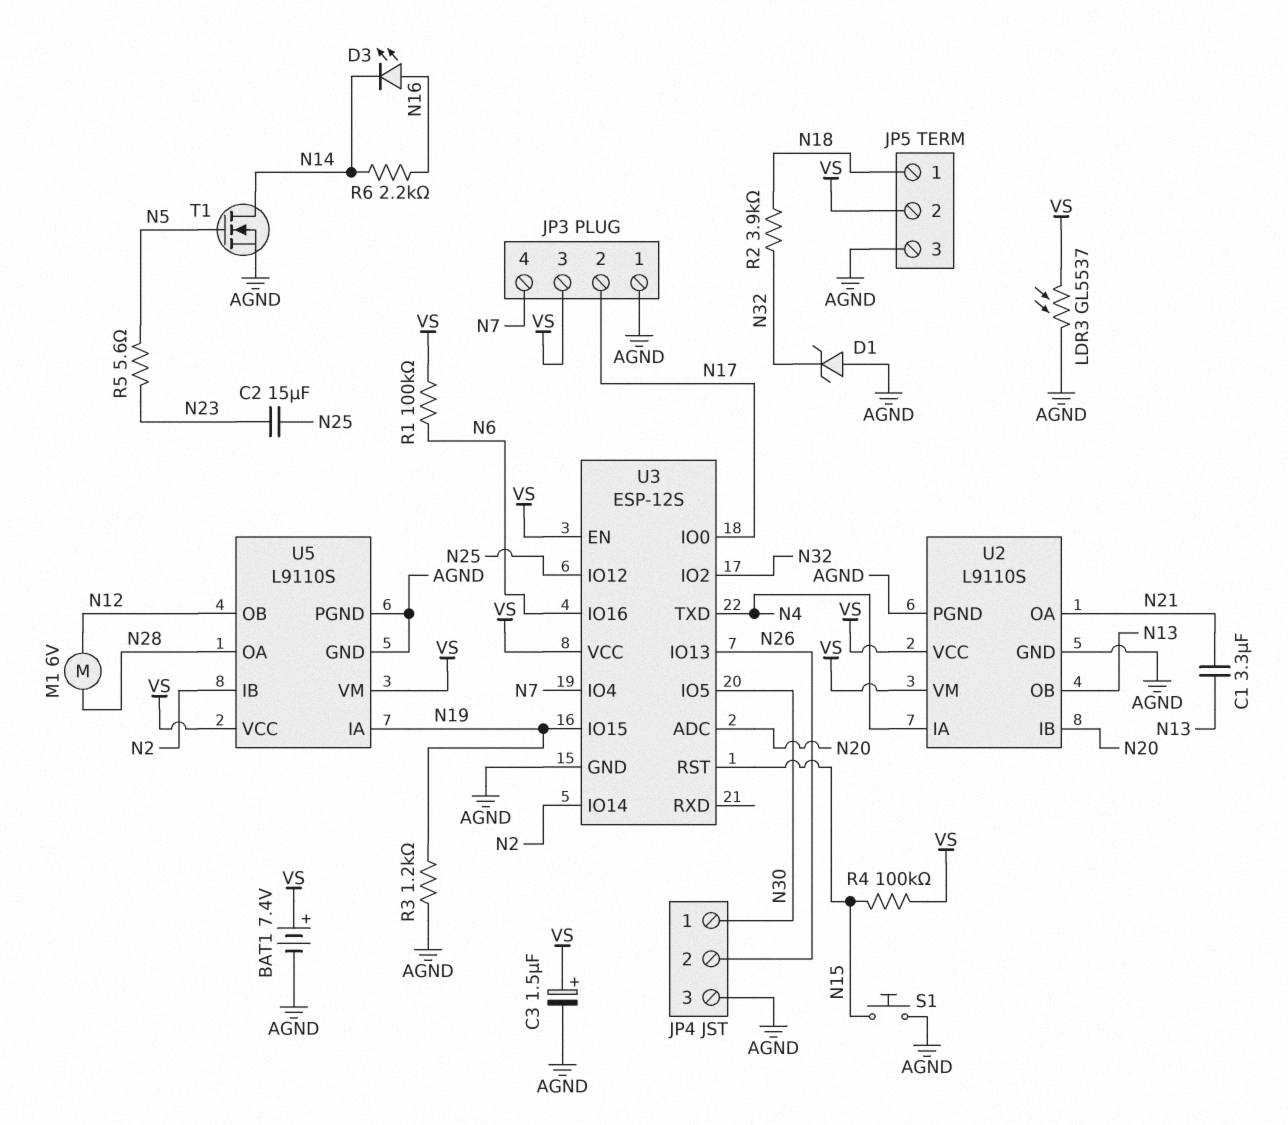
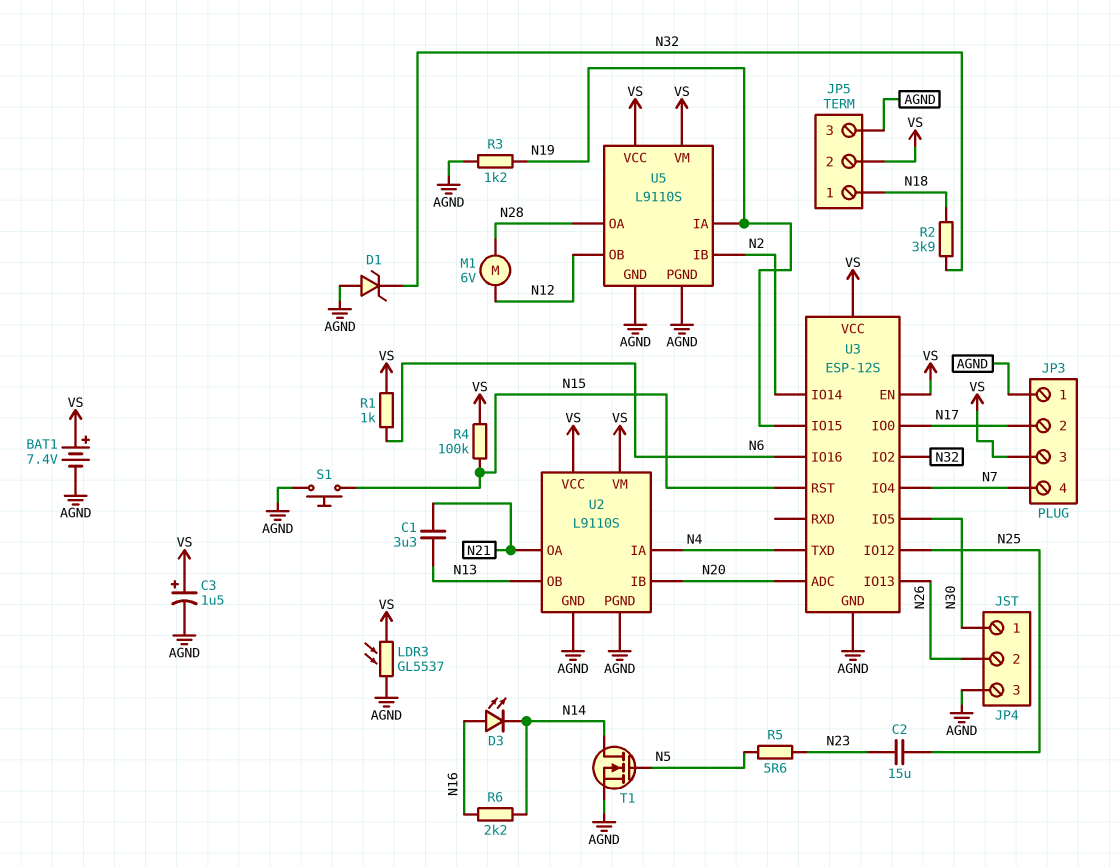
R1: 100k (N6, VS) -> 1k (N6, VS)

